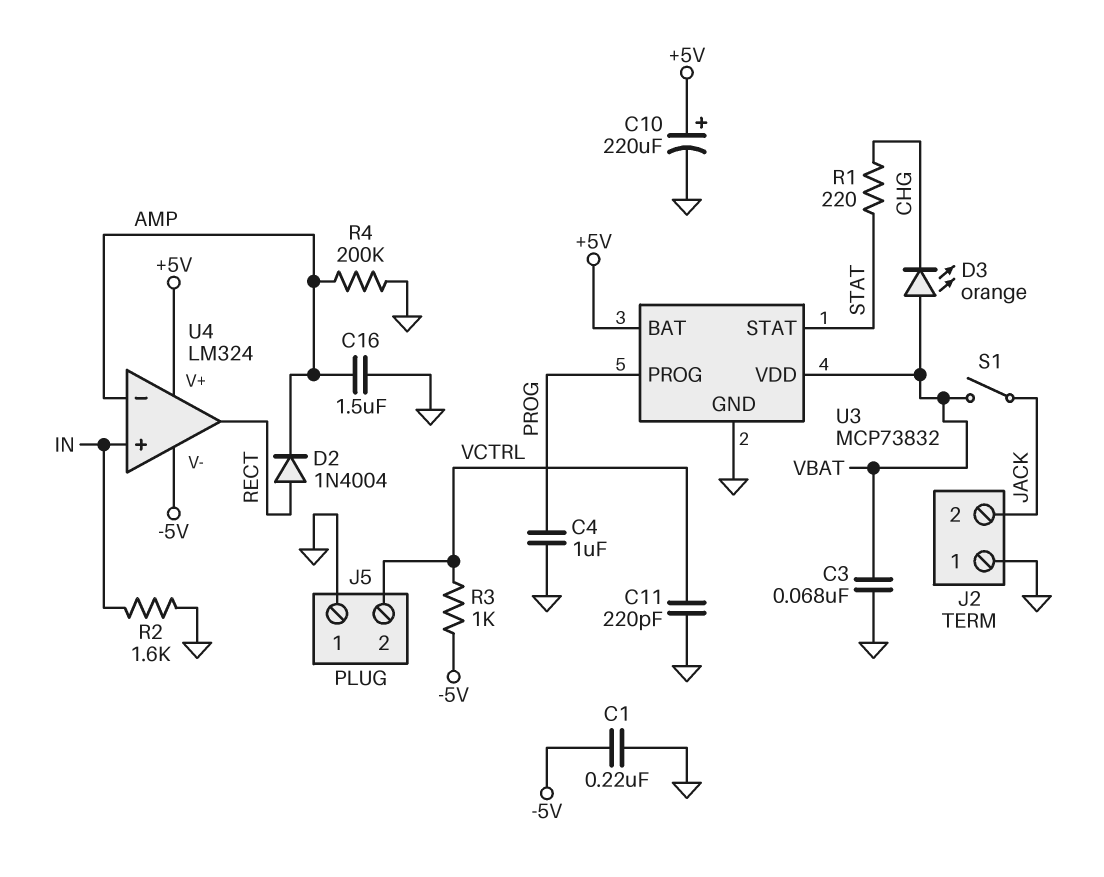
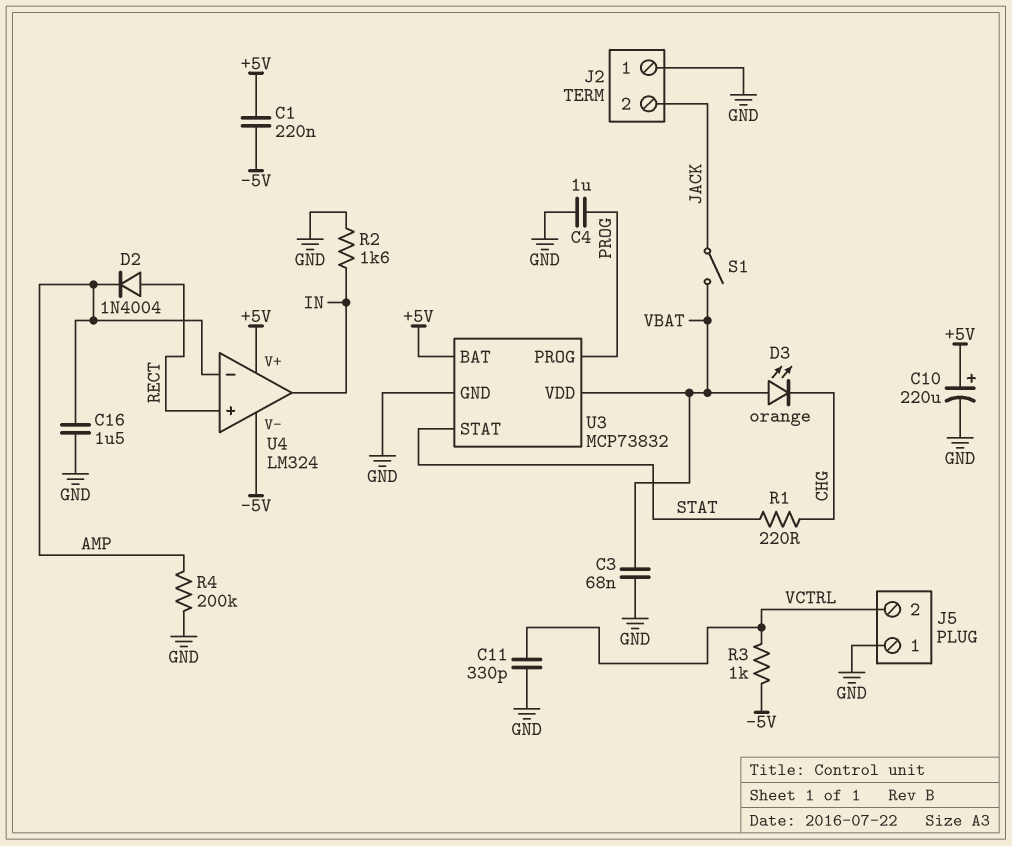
C1: 220nF (-5V, GND) -> 220nF (+5V, -5V)
C11: 220pF (GND, VCTRL) -> 330pF (GND, VCTRL)
U4 pin in+: IN -> RECT
U4 pin out: RECT -> IN

